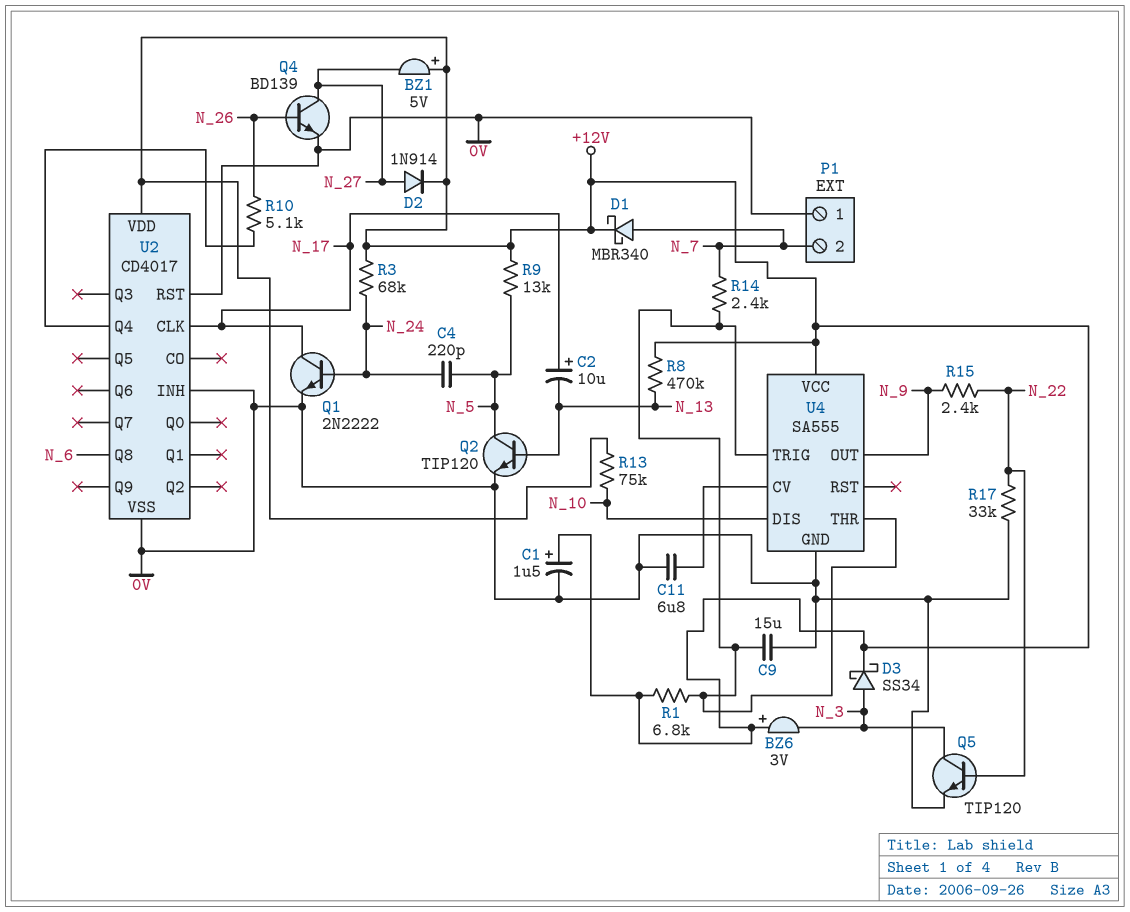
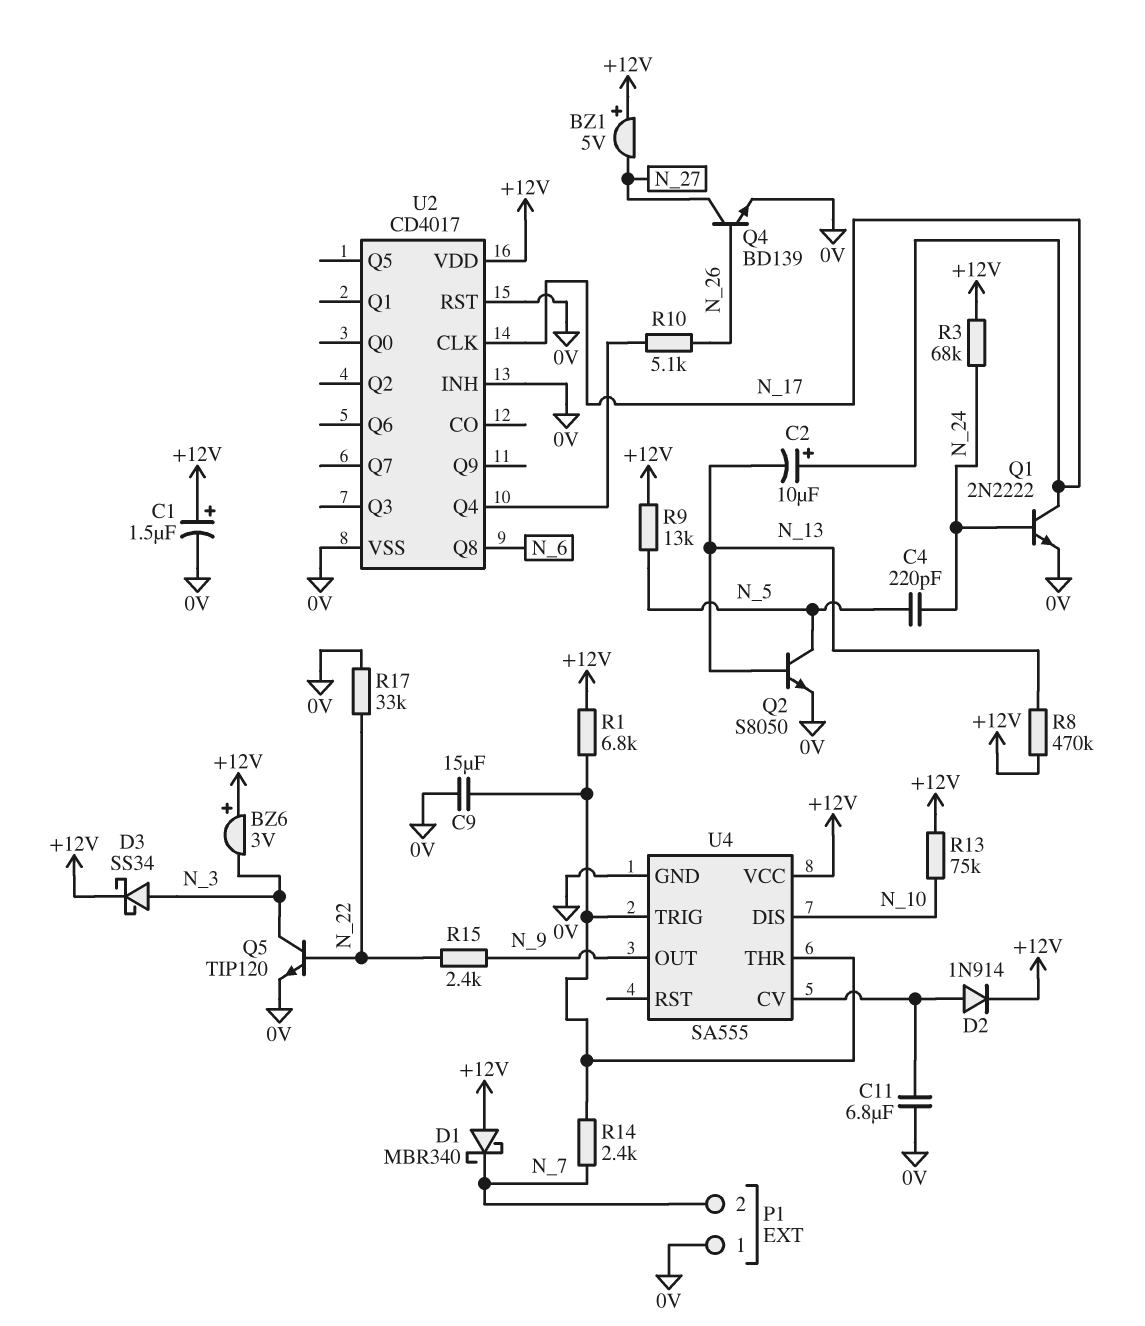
D1: schottky MBR340 (A N_7, K +12V) -> schottky MBR340 (A +12V, K N_7)
D2: diode 1N914 (A N_27, K +12V) -> diode 1N914 (A U4/CV, K +12V)
Q2: NPN TIP120 (B N_13, C N_5, E 0V) -> NPN S8050 (B N_13, C N_5, E 0V)

